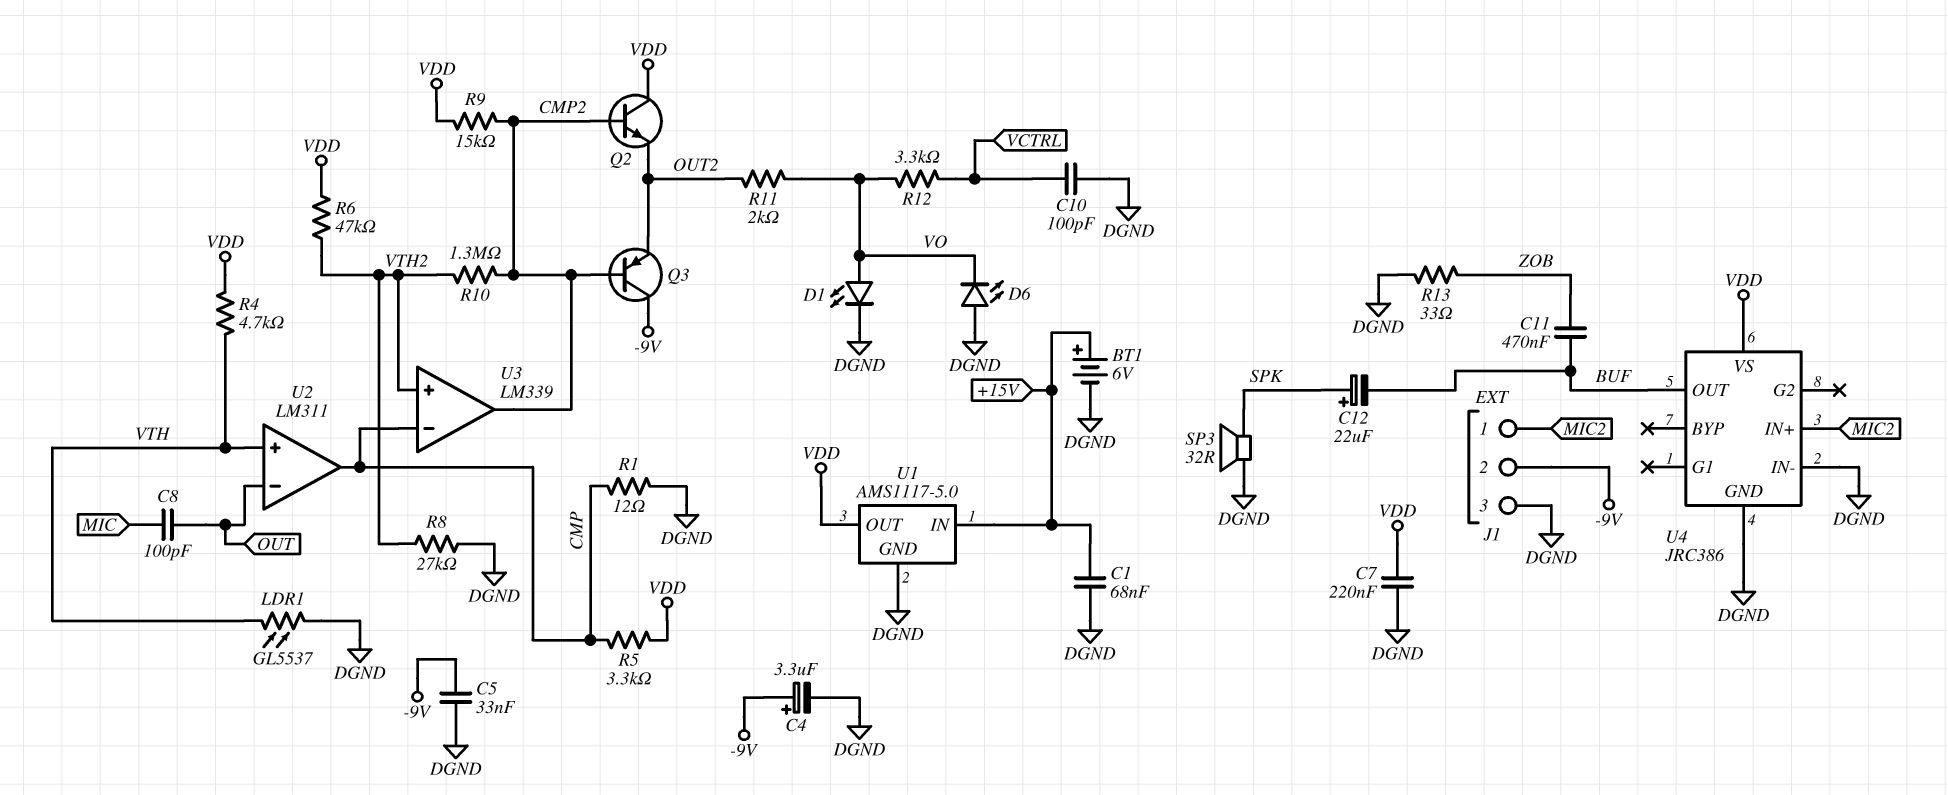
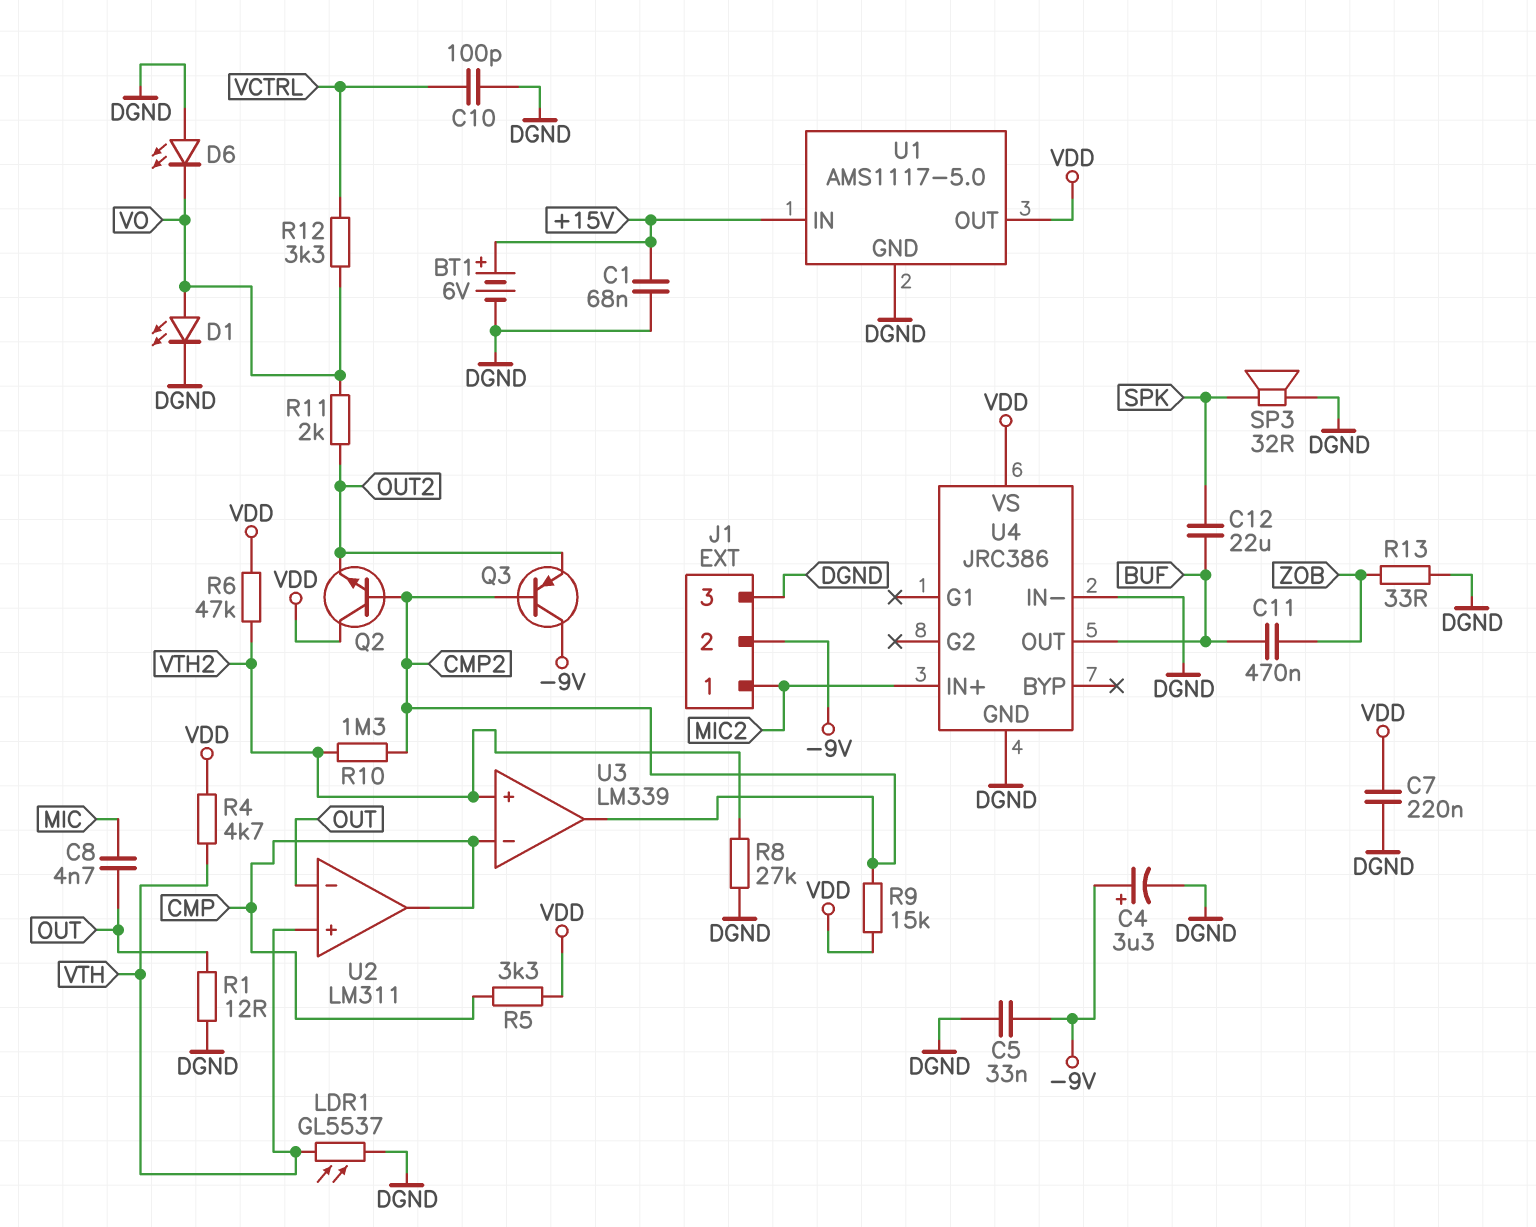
C8: 100pF (MIC, OUT) -> 4.7nF (MIC, OUT)
C12: 22uF (plus SPK, minus BUF) -> 22uF (BUF, SPK)
R1: 12 (CMP, DGND) -> 12 (DGND, OUT)

